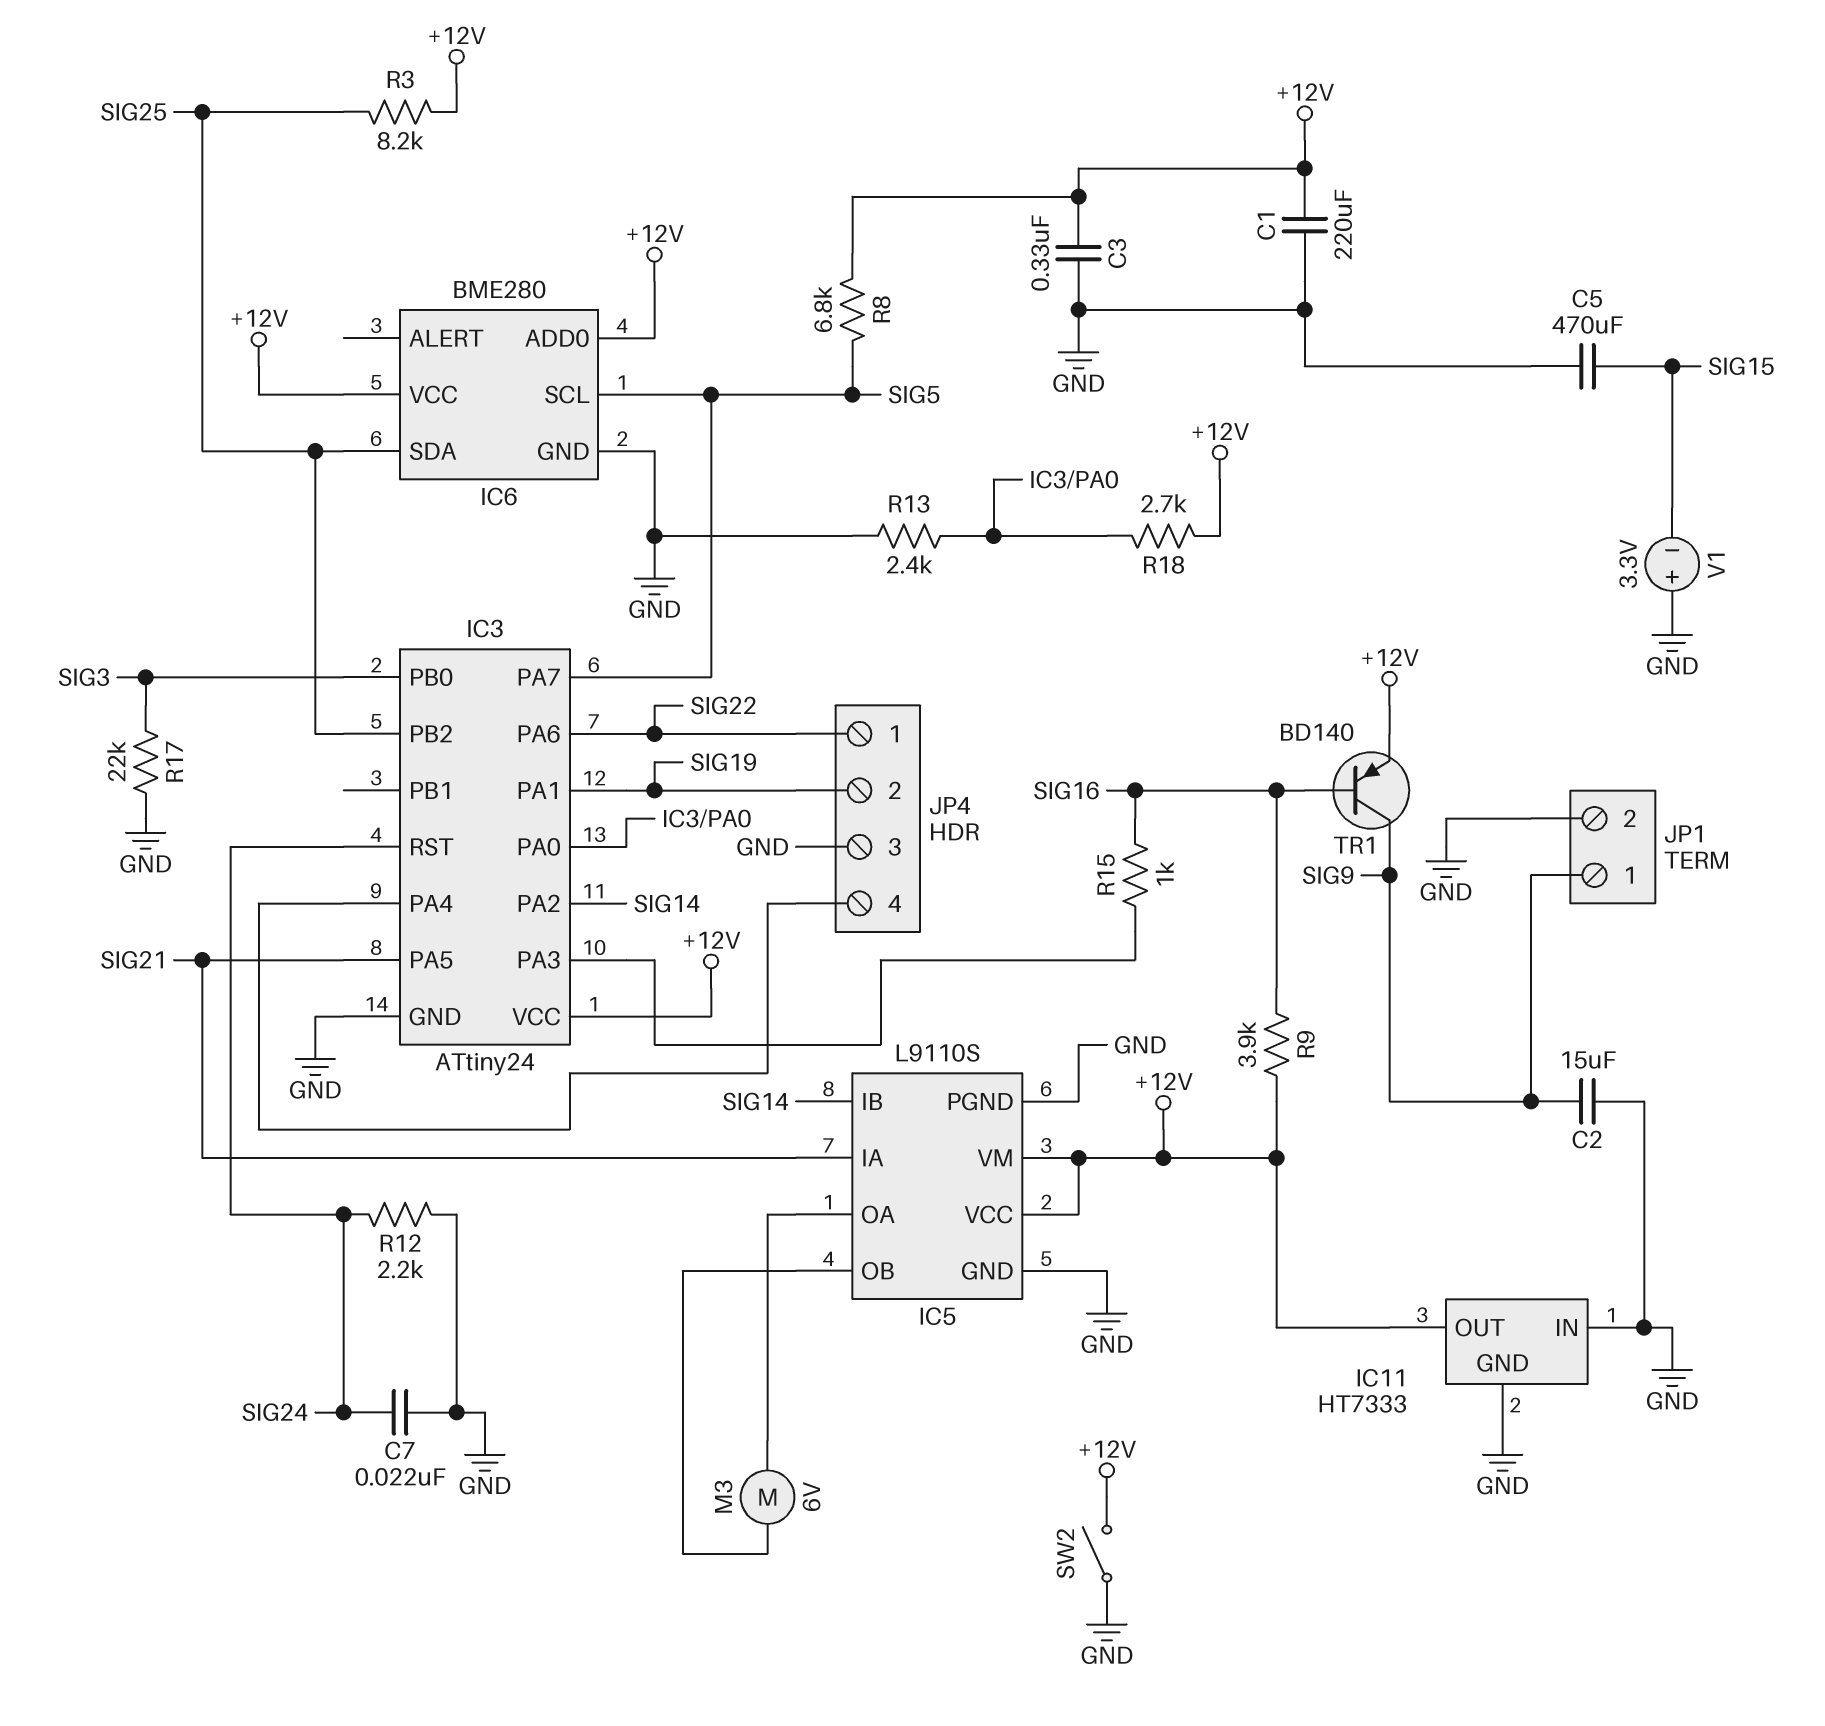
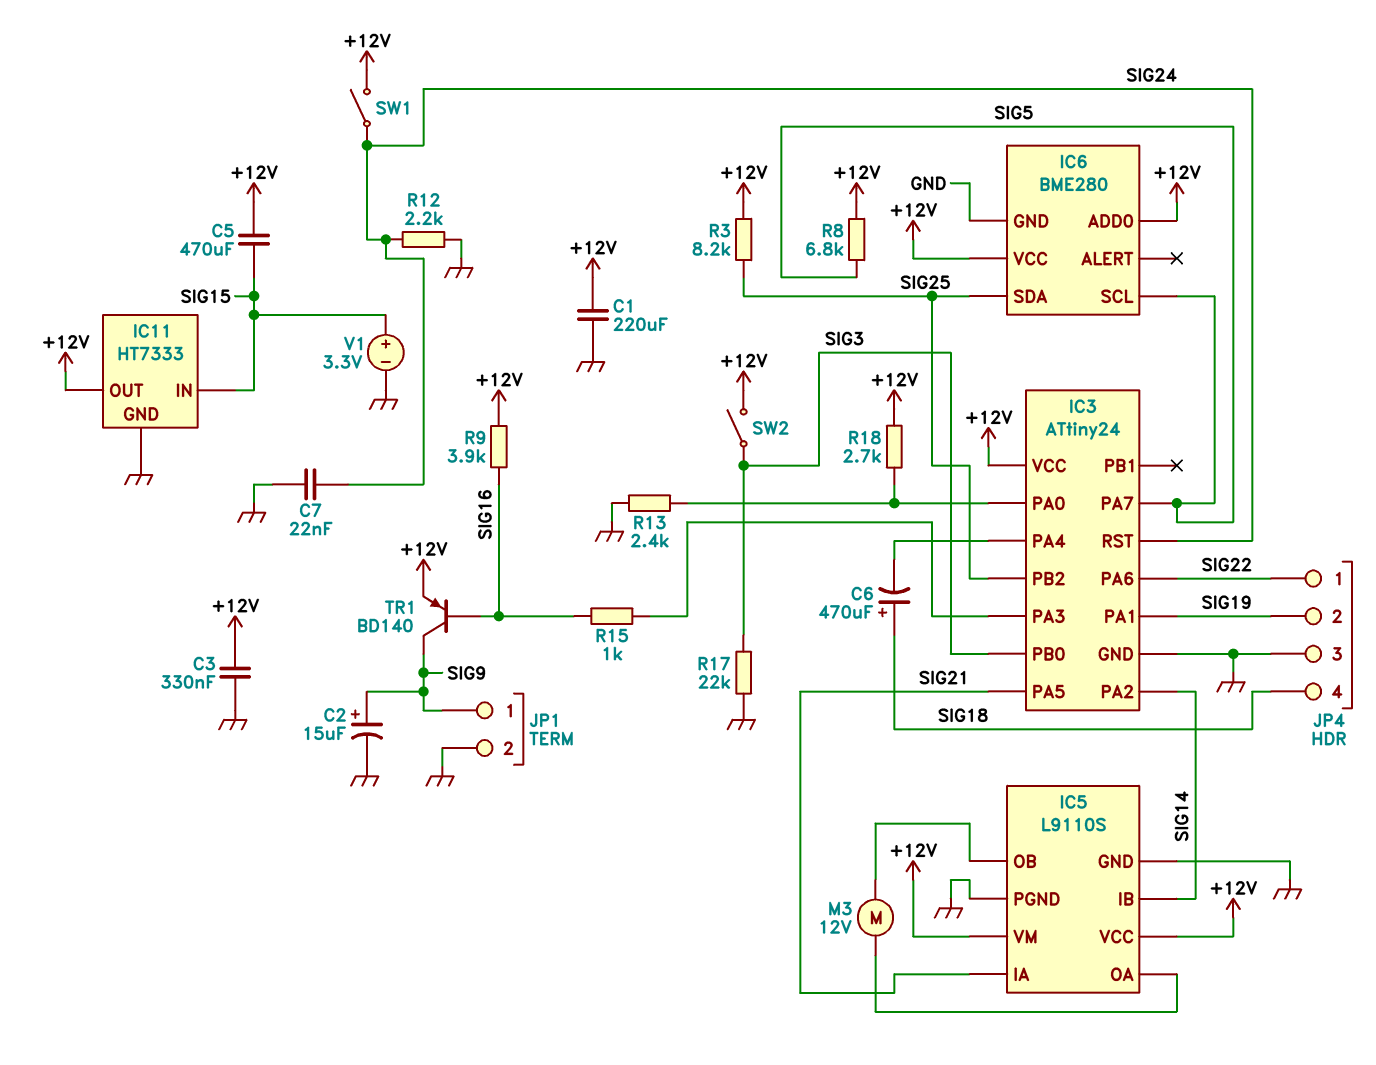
C2: 15uF (GND, SIG9) -> 15uF (plus SIG9, minus GND)
C5: 470uF (GND, SIG15) -> 470uF (+12V, SIG15)
C6: none -> 470uF (plus SIG18, minus IC3/PA4)
IC11 pin IN: GND -> SIG15
JP4 pin 4: IC3/PA4 -> SIG18
M3: motor 6V (IC5/OA, IC5/OB) -> motor 12V (IC5/OA, IC5/OB)
SW1: none -> switch (+12V, SIG24)
SW2: switch (+12V, GND) -> switch (+12V, SIG3)
V1: 3.3V (plus GND, minus SIG15) -> 3.3V (plus SIG15, minus GND)

